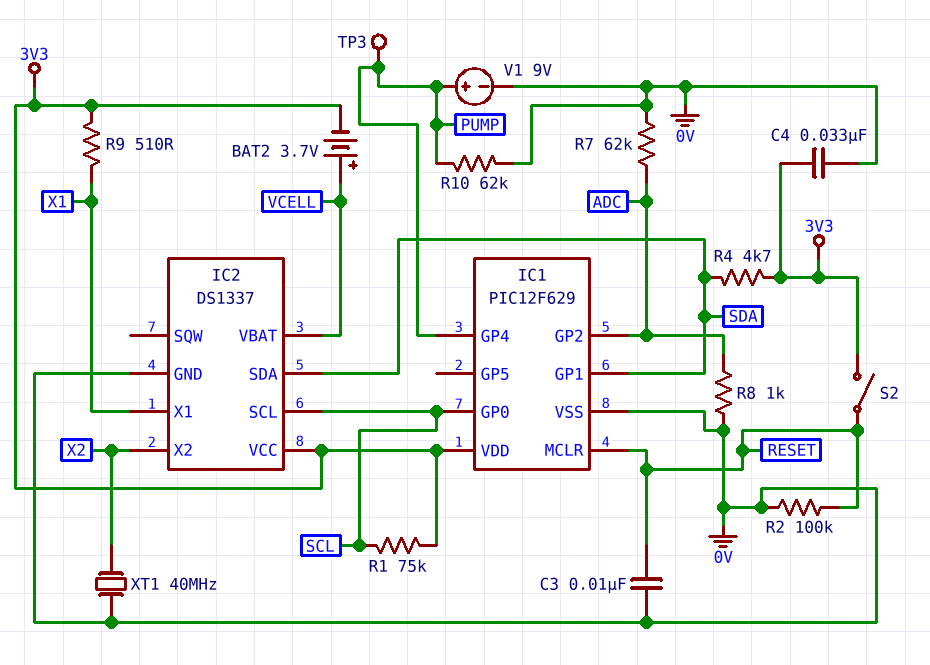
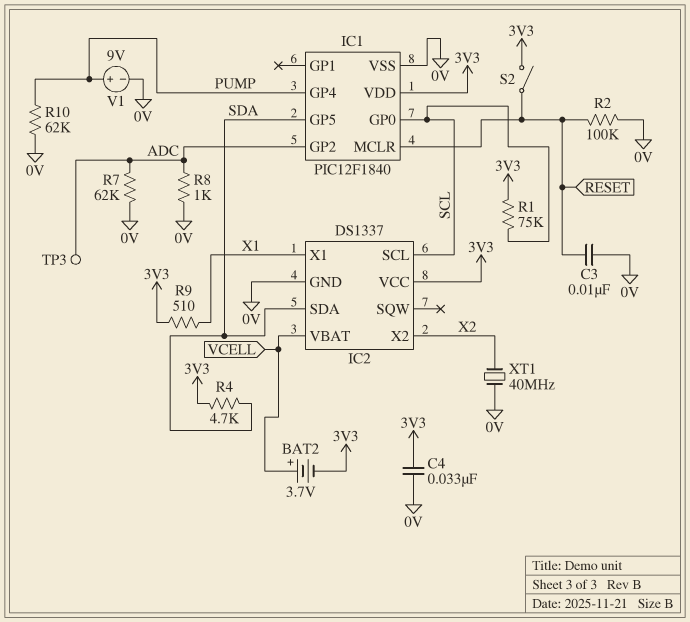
IC1: PIC12F629 -> PIC12F1840
IC1 pin GP1: SDA -> none
IC1 pin GP5: none -> SDA
TP3: test point (PUMP) -> test point (ADC)

